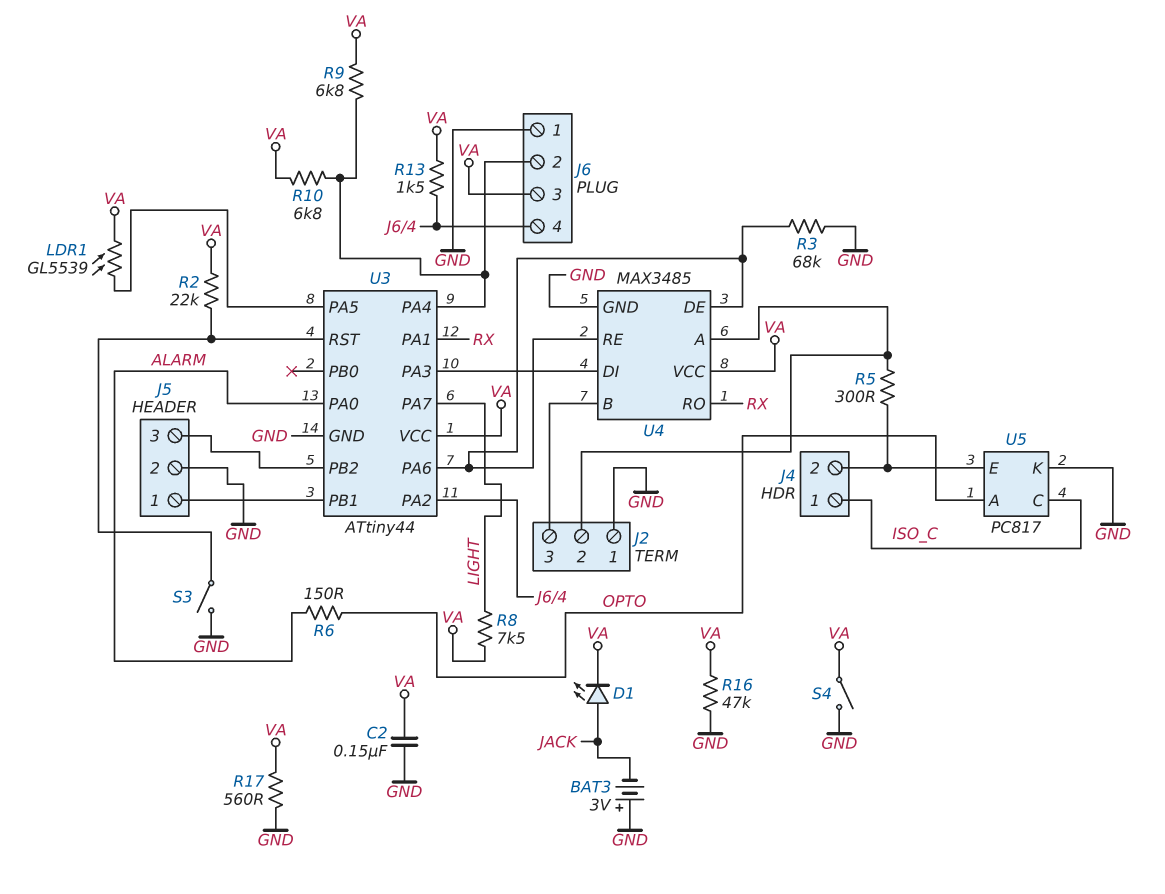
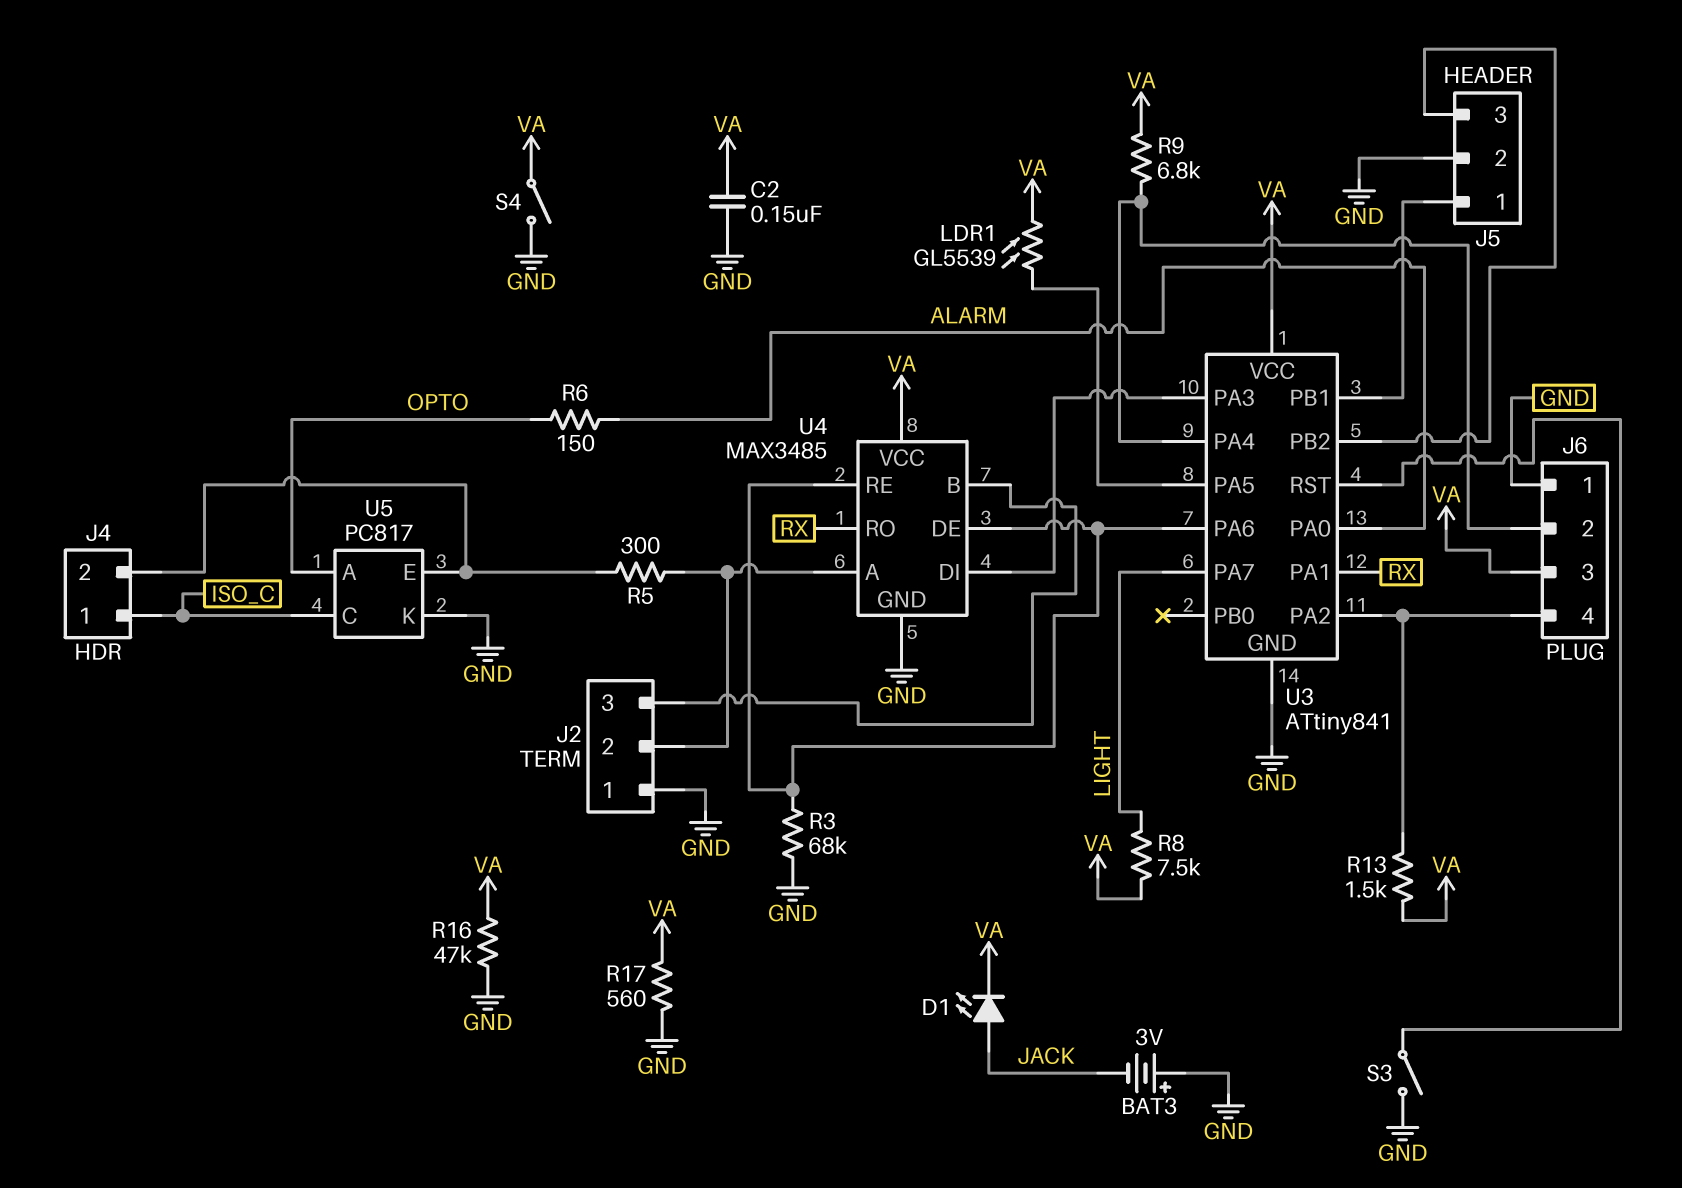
R2: 22k (U3/RST, VA) -> none
R10: 6.8k (J6/2, VA) -> none
U3: ATtiny44 -> ATtiny841

